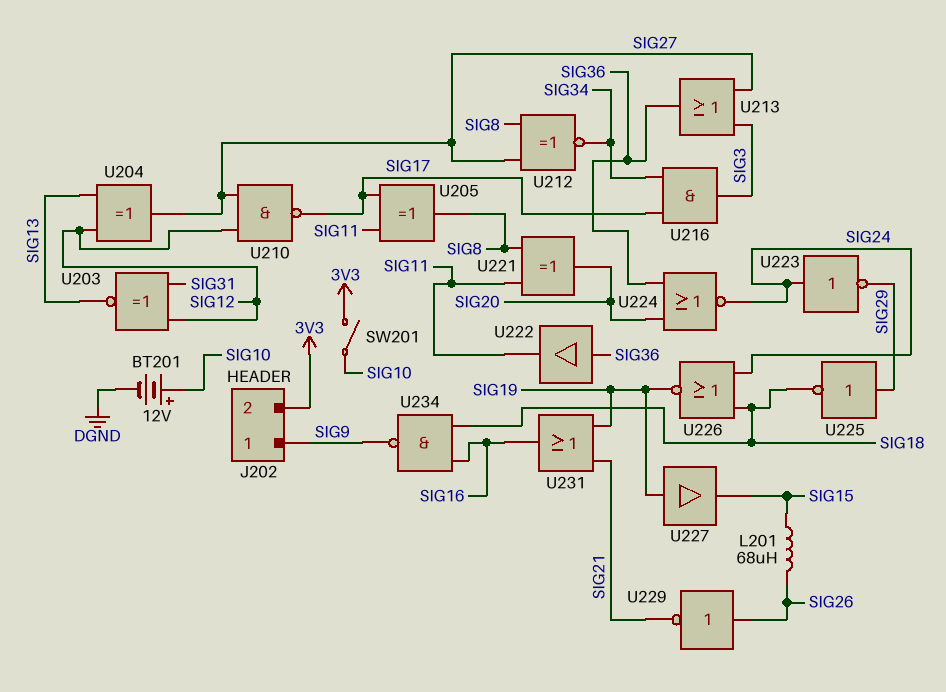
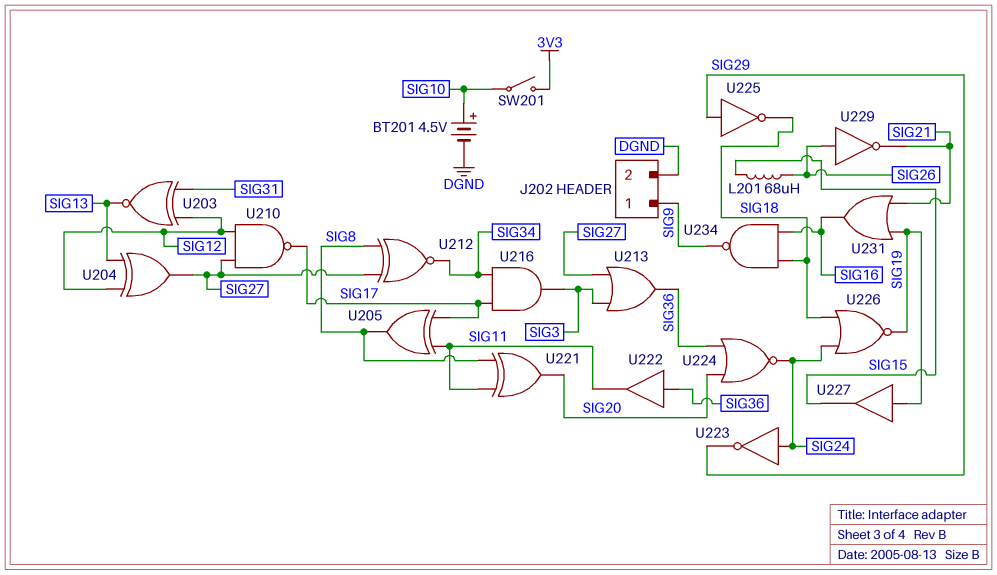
BT201: 12V (plus SIG10, minus DGND) -> 4.5V (plus SIG10, minus DGND)
J202 pin 2: 3V3 -> DGND

